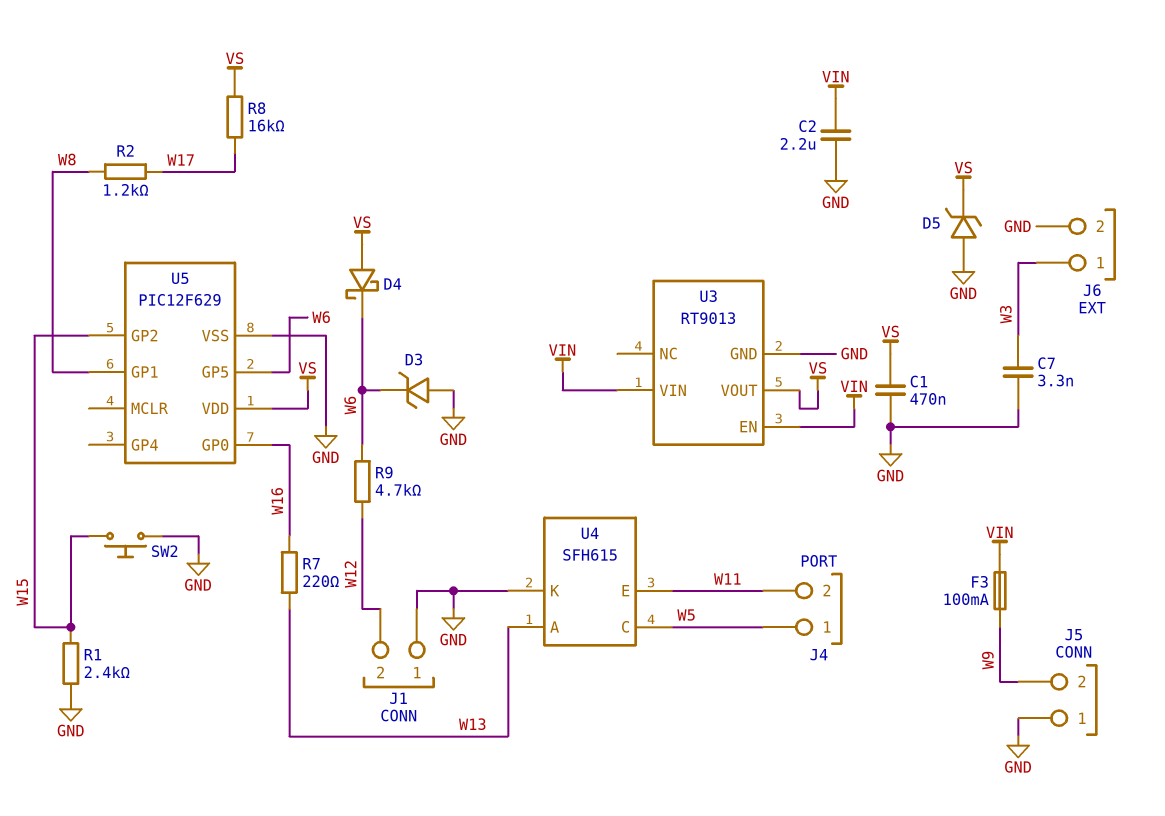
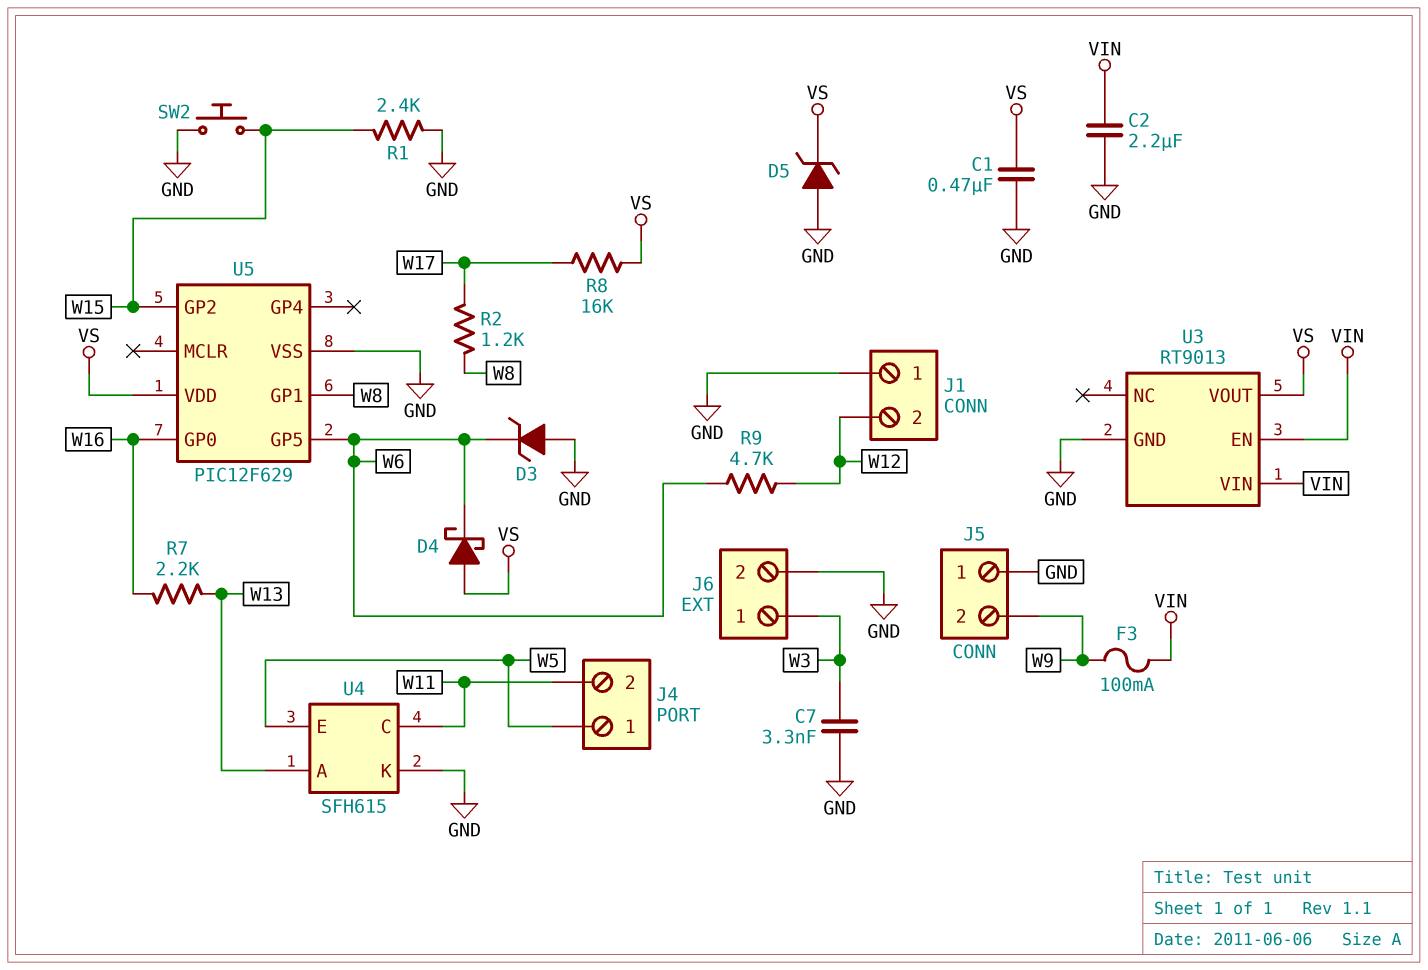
R7: 220 (W13, W16) -> 2.2k (W13, W16)
U4 pin C: W5 -> W11
U4 pin E: W11 -> W5

